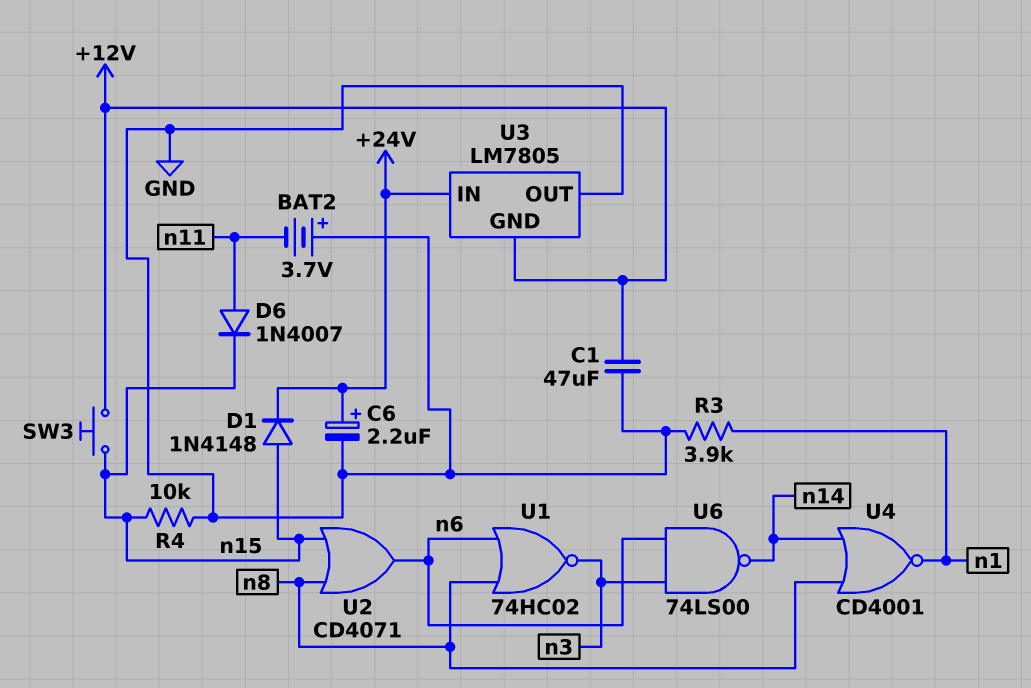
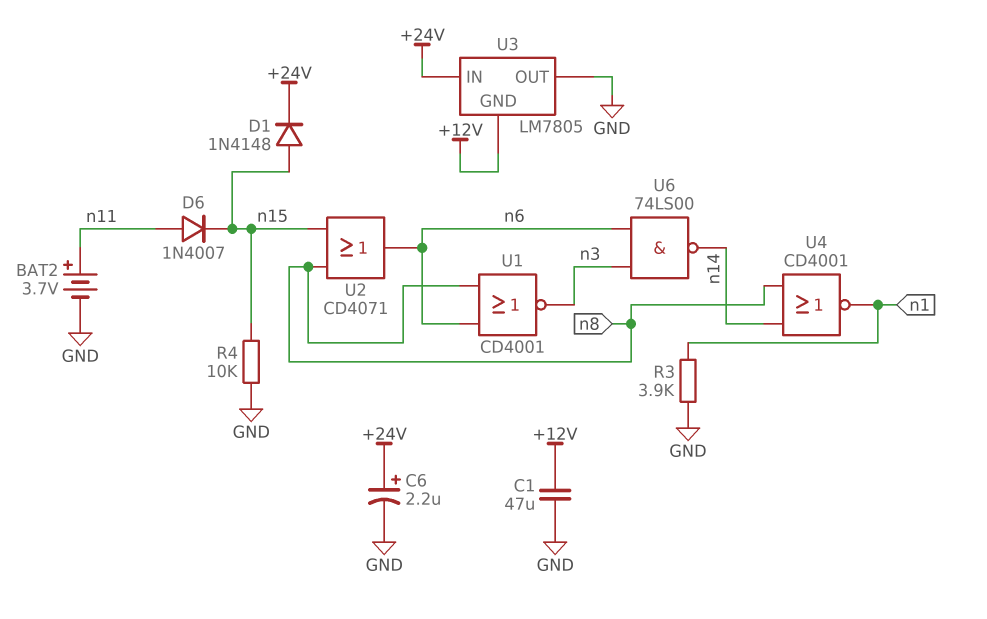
BAT2: 3.7V (plus GND, minus n11) -> 3.7V (plus n11, minus GND)
SW3: button (+12V, n15) -> none
U1: NOR 74HC02 (in n6, in n8, out n3) -> NOR CD4001 (in n6, in n8, out n3)

